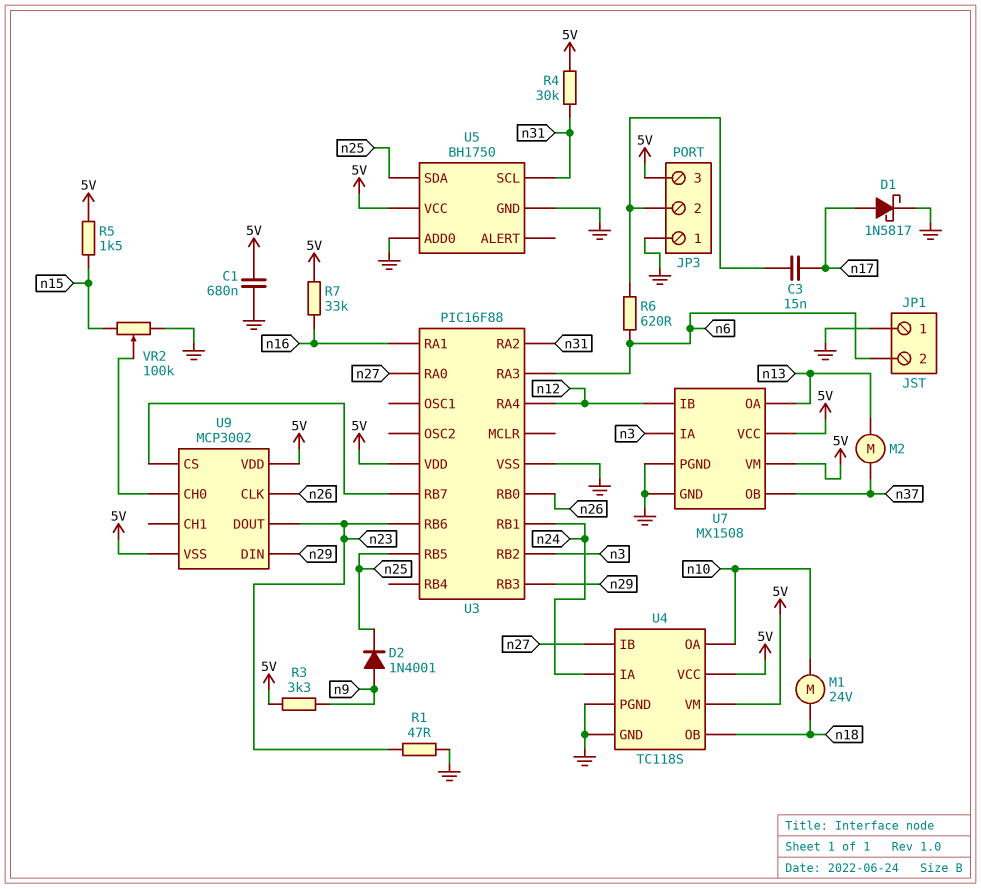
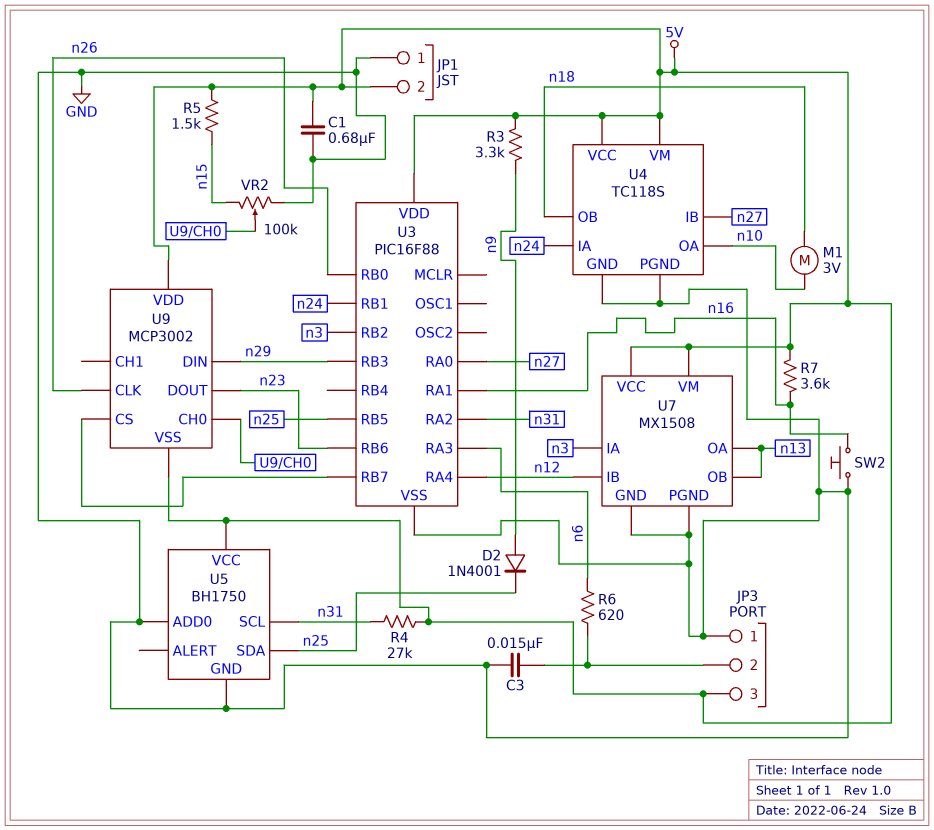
C3: 15nF (JP3/2, n17) -> 15nF (GND, JP3/2)
D1: schottky 1N5817 (A n17, K GND) -> none
JP1 pin 2: n6 -> 5V
M1: motor 24V (n10, n18) -> motor 3V (n10, n18)
M2: motor (n13, n37) -> none
R1: 47 (GND, n23) -> none
R4: 30k (5V, n31) -> 27k (5V, n31)
R7: 33k (5V, n16) -> 3.6k (5V, n16)
SW2: none -> button (GND, n16)
U7 pin OB: n37 -> n13

